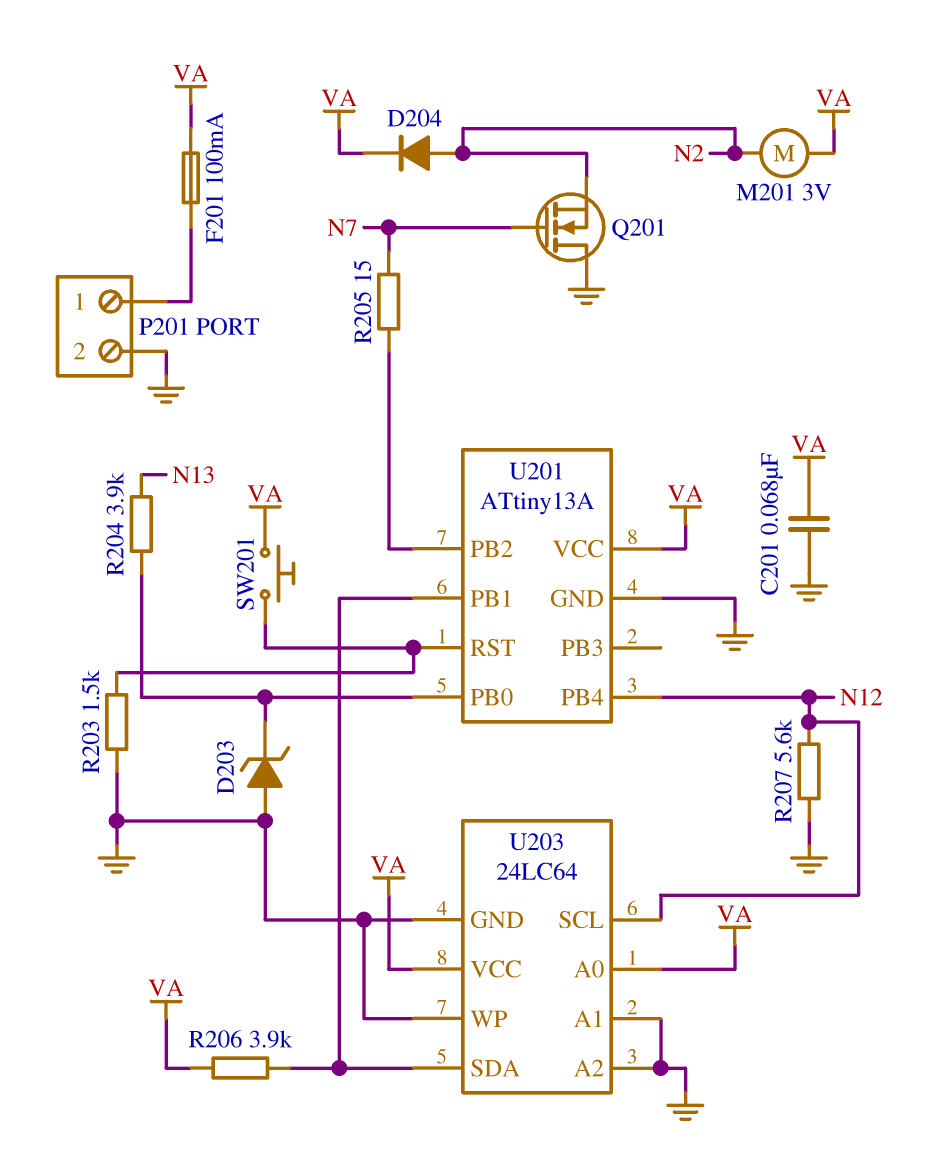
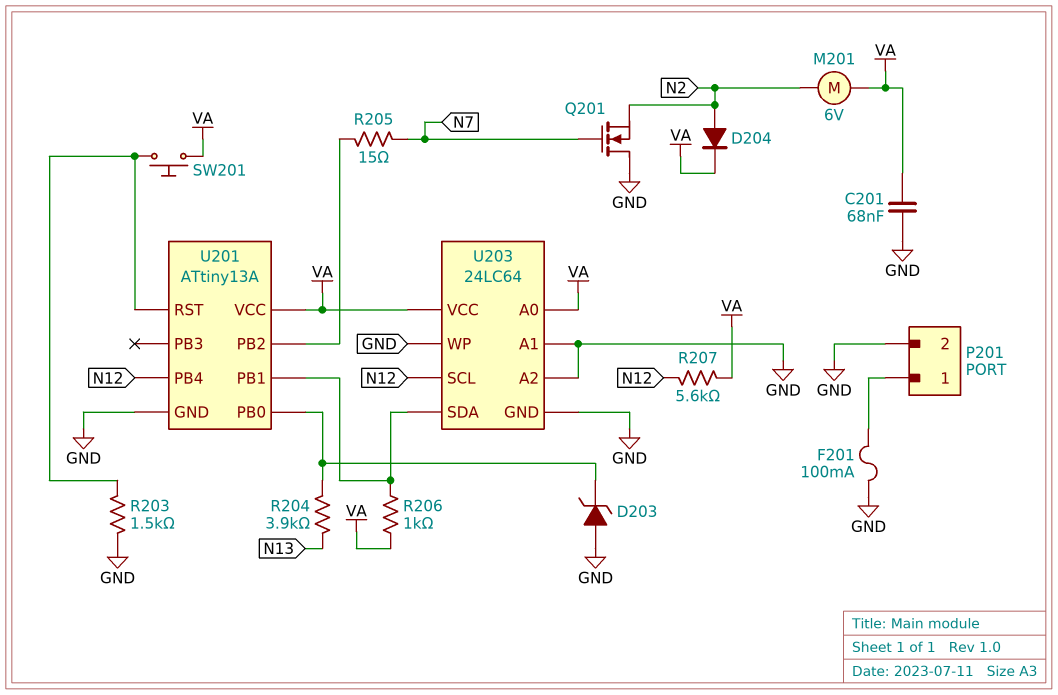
F201: 100mA (P201/1, VA) -> 100mA (GND, P201/1)
M201: motor 3V (N2, VA) -> motor 6V (N2, VA)
R206: 3.9k (U201/PB1, VA) -> 1k (U201/PB1, VA)
R207: 5.6k (GND, N12) -> 5.6k (N12, VA)

